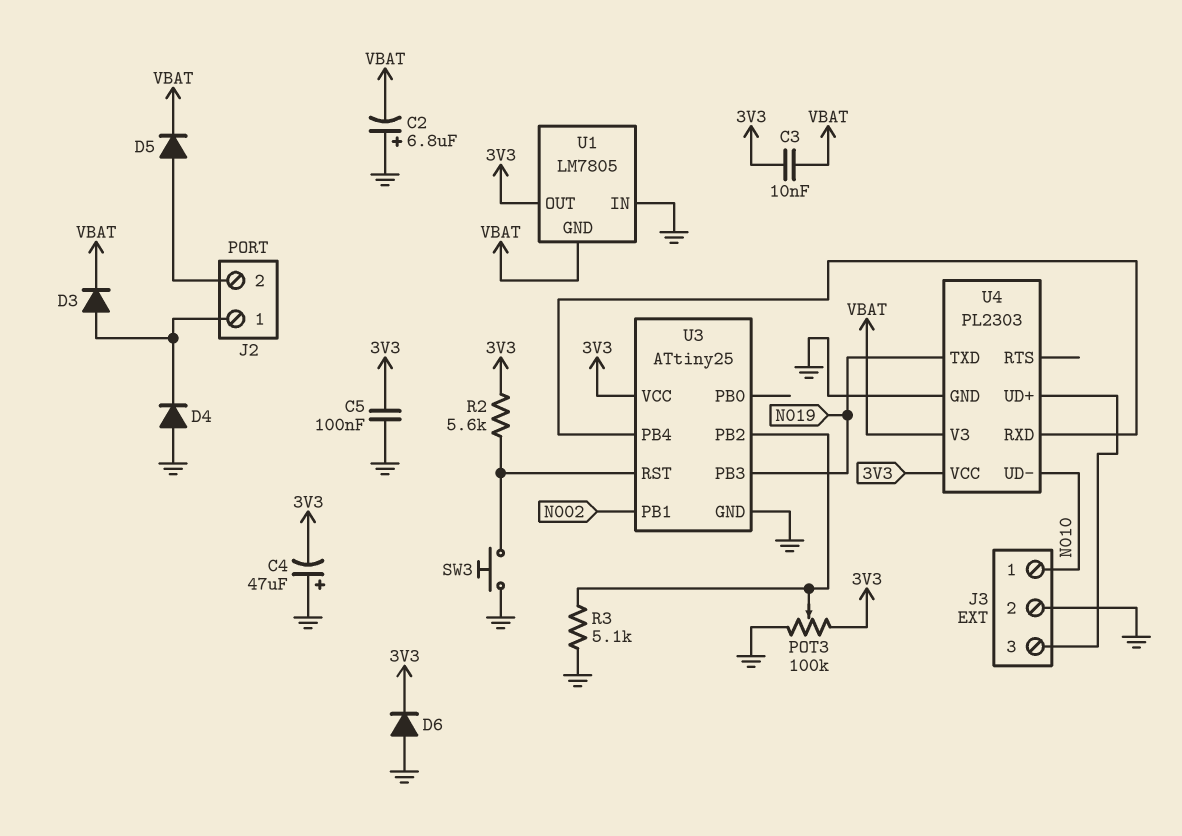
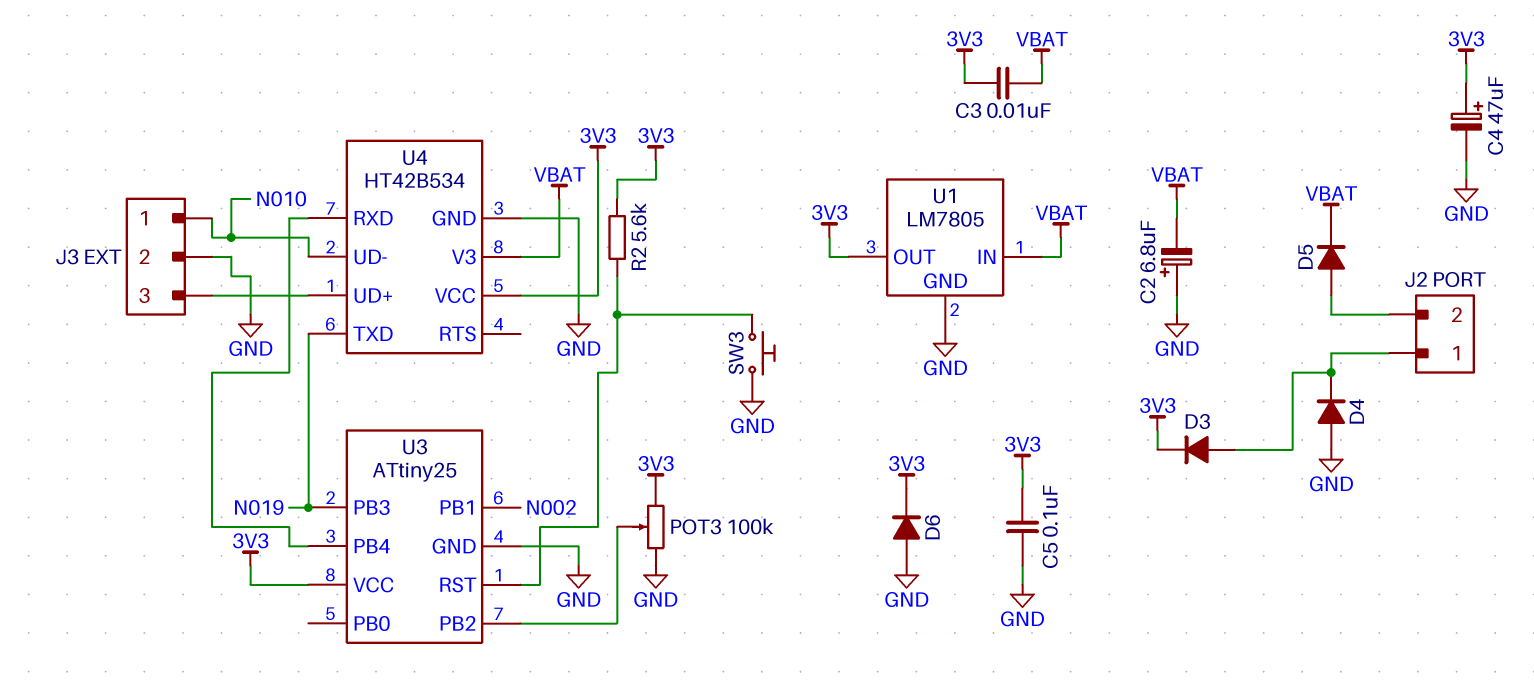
C4: 47uF (plus GND, minus 3V3) -> 47uF (plus 3V3, minus GND)
D3: diode (A J2/1, K VBAT) -> diode (A J2/1, K 3V3)
R3: 5.1k (GND, U3/PB2) -> none
U1 pin GND: VBAT -> GND
U1 pin IN: GND -> VBAT
U4: PL2303 -> HT42B534

